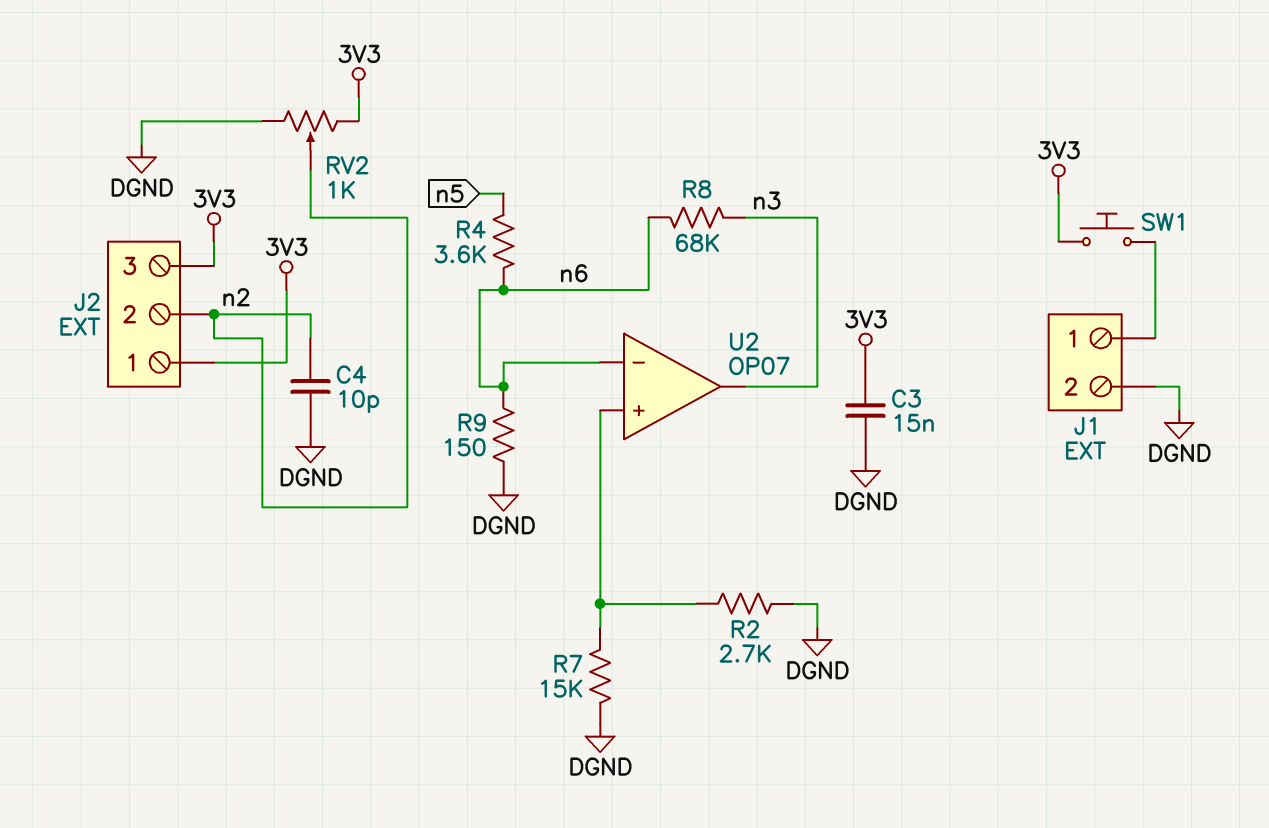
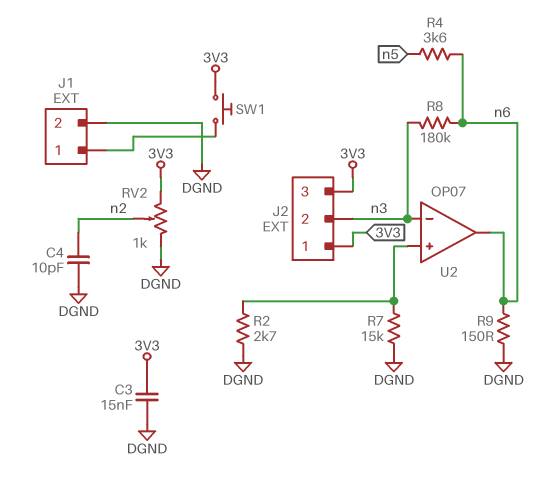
J2 pin 2: n2 -> n3
R8: 68k (n3, n6) -> 180k (n3, n6)
U2 pin in-: n6 -> n3
U2 pin out: n3 -> n6

